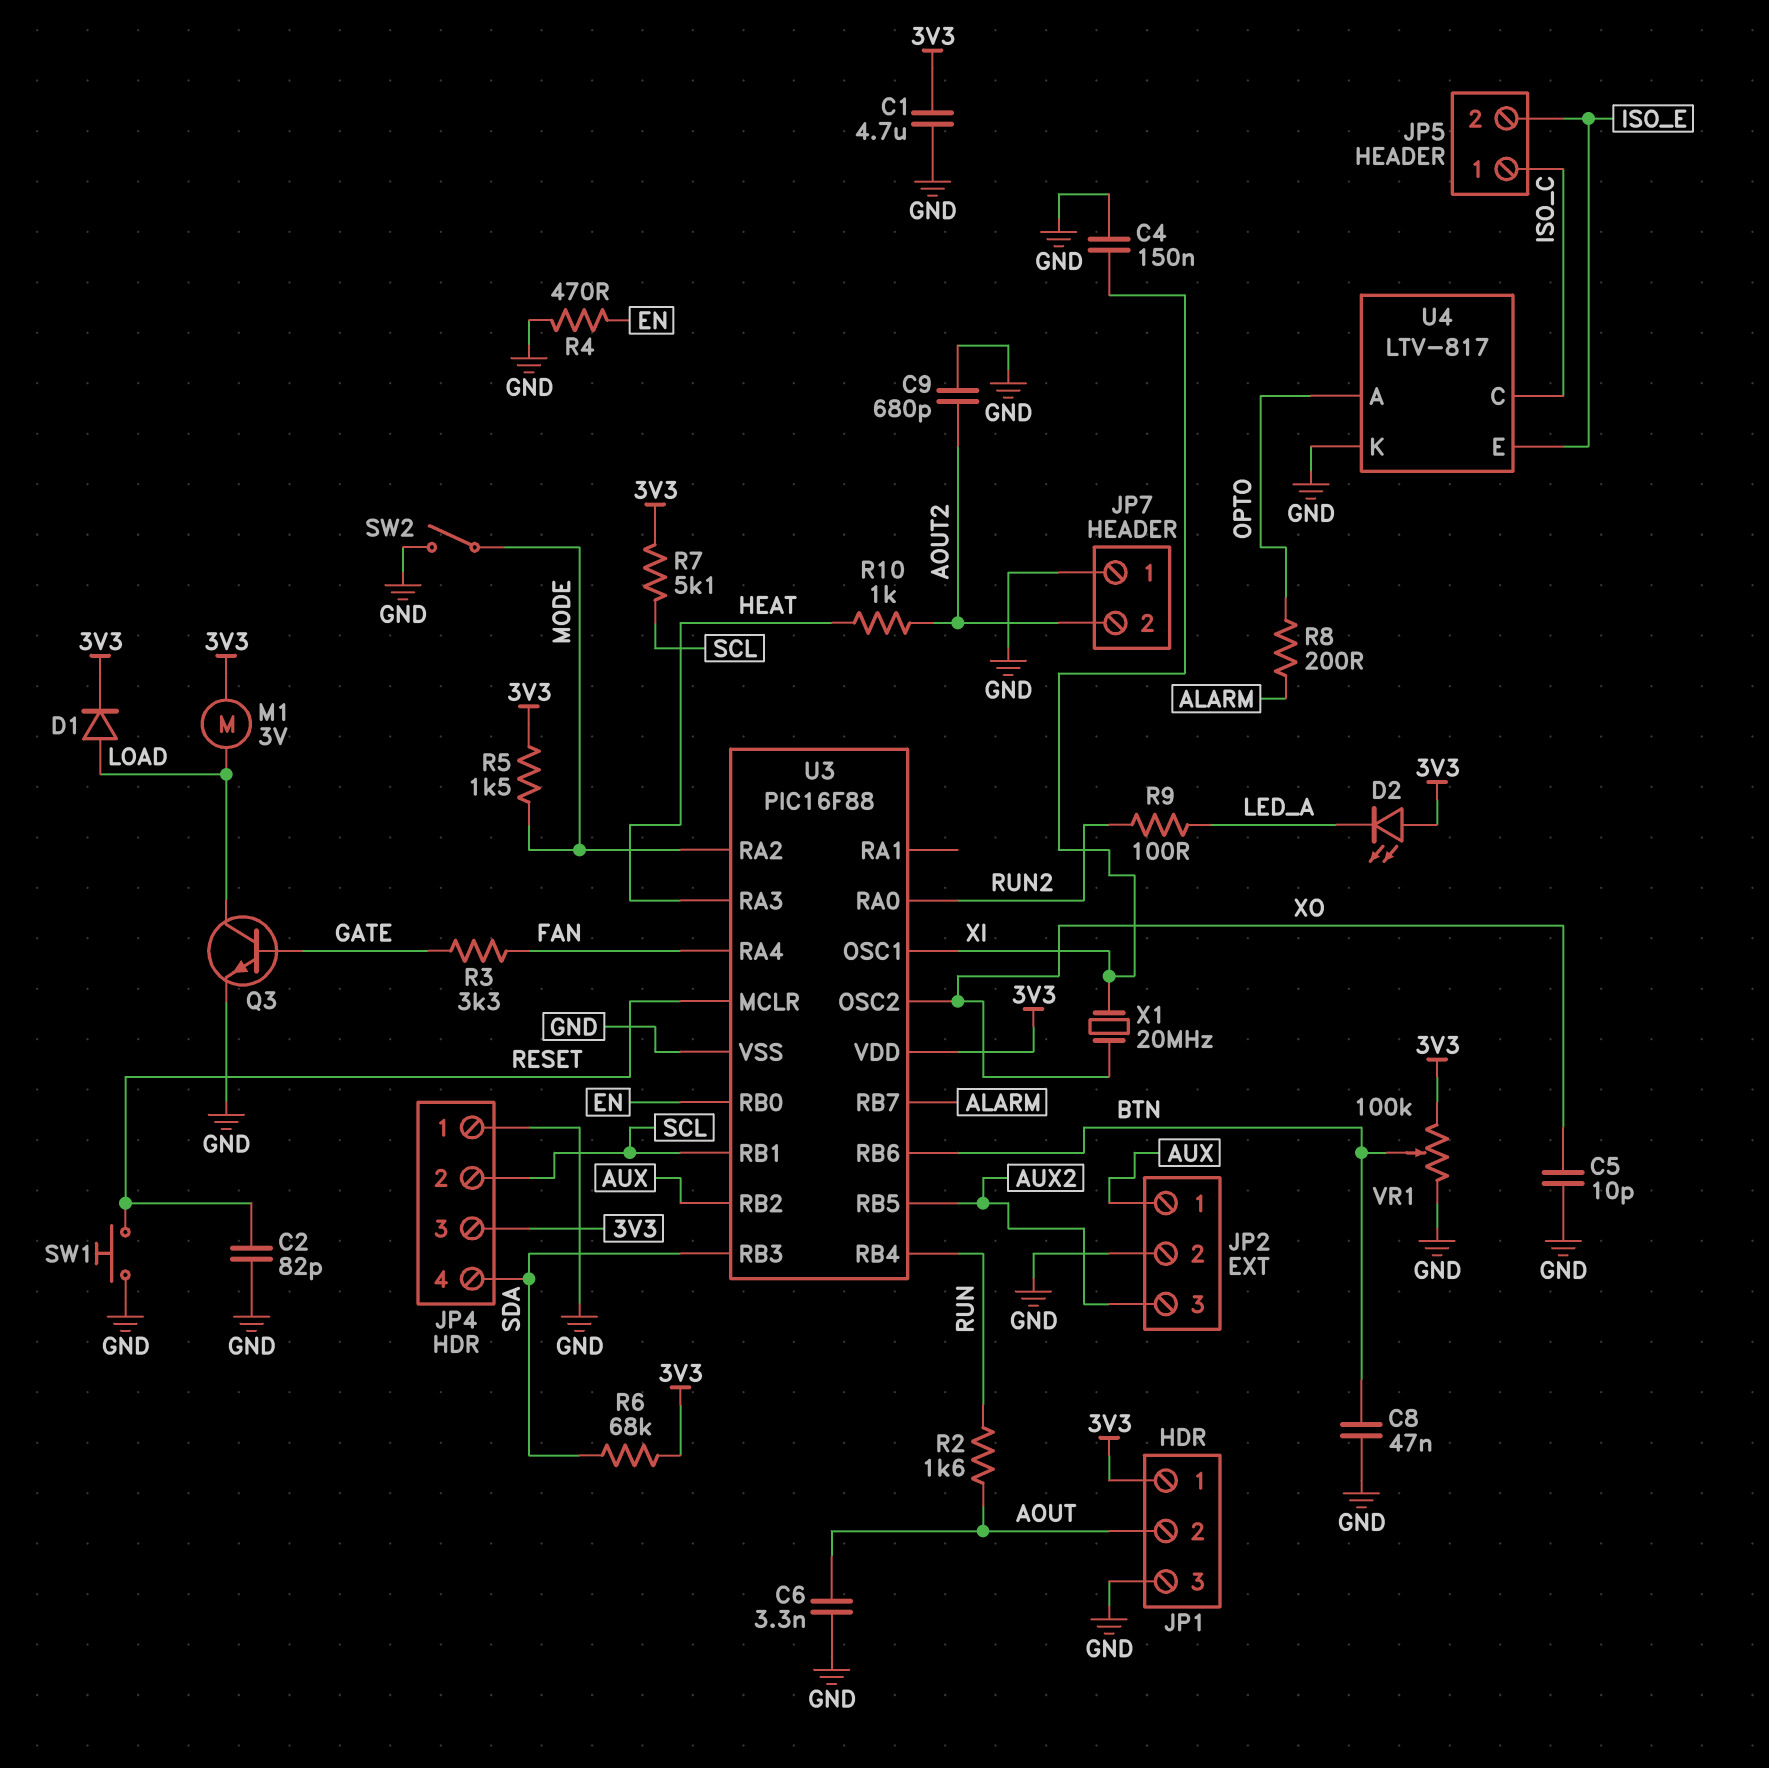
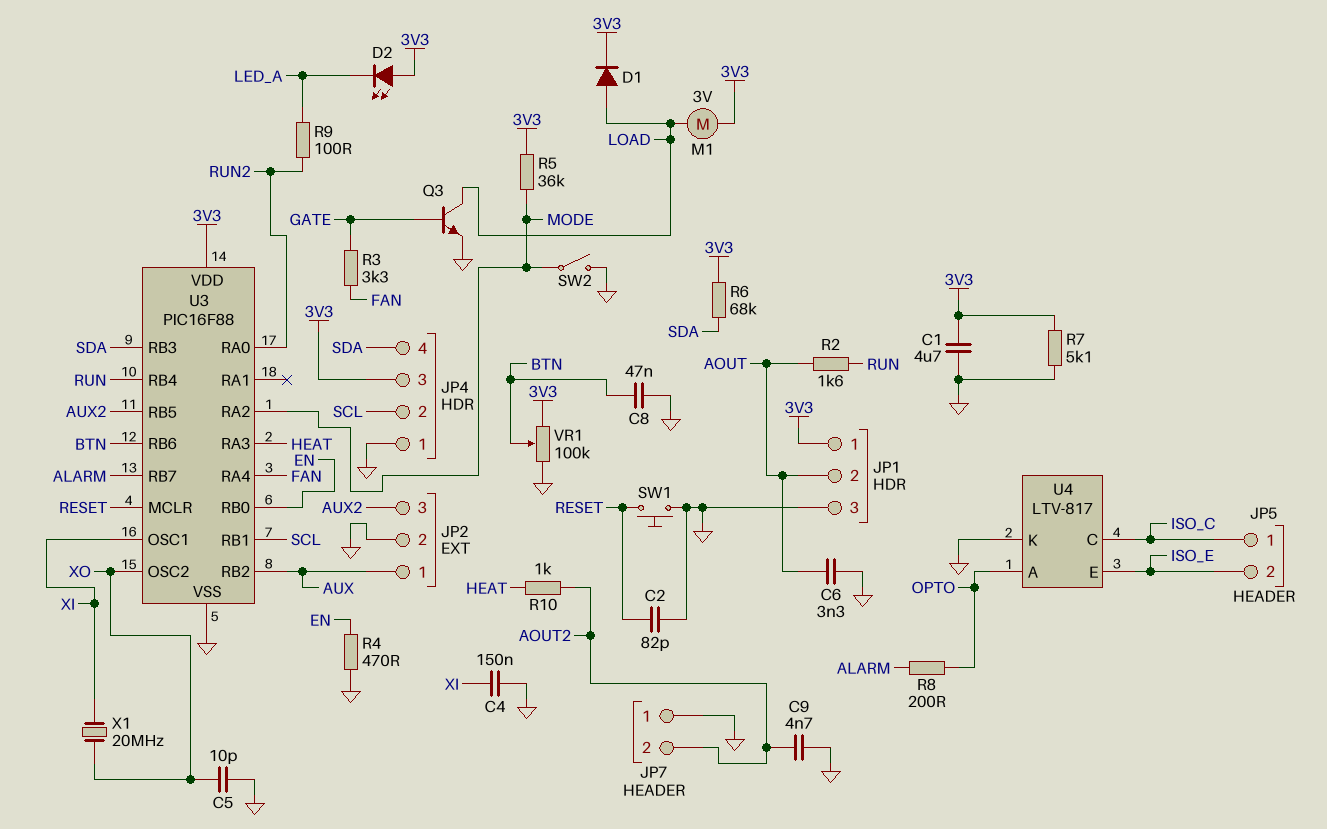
C9: 680pF (AOUT2, GND) -> 4.7nF (AOUT2, GND)
R5: 1.5k (3V3, MODE) -> 36k (3V3, MODE)
R7: 5.1k (3V3, SCL) -> 5.1k (3V3, GND)

